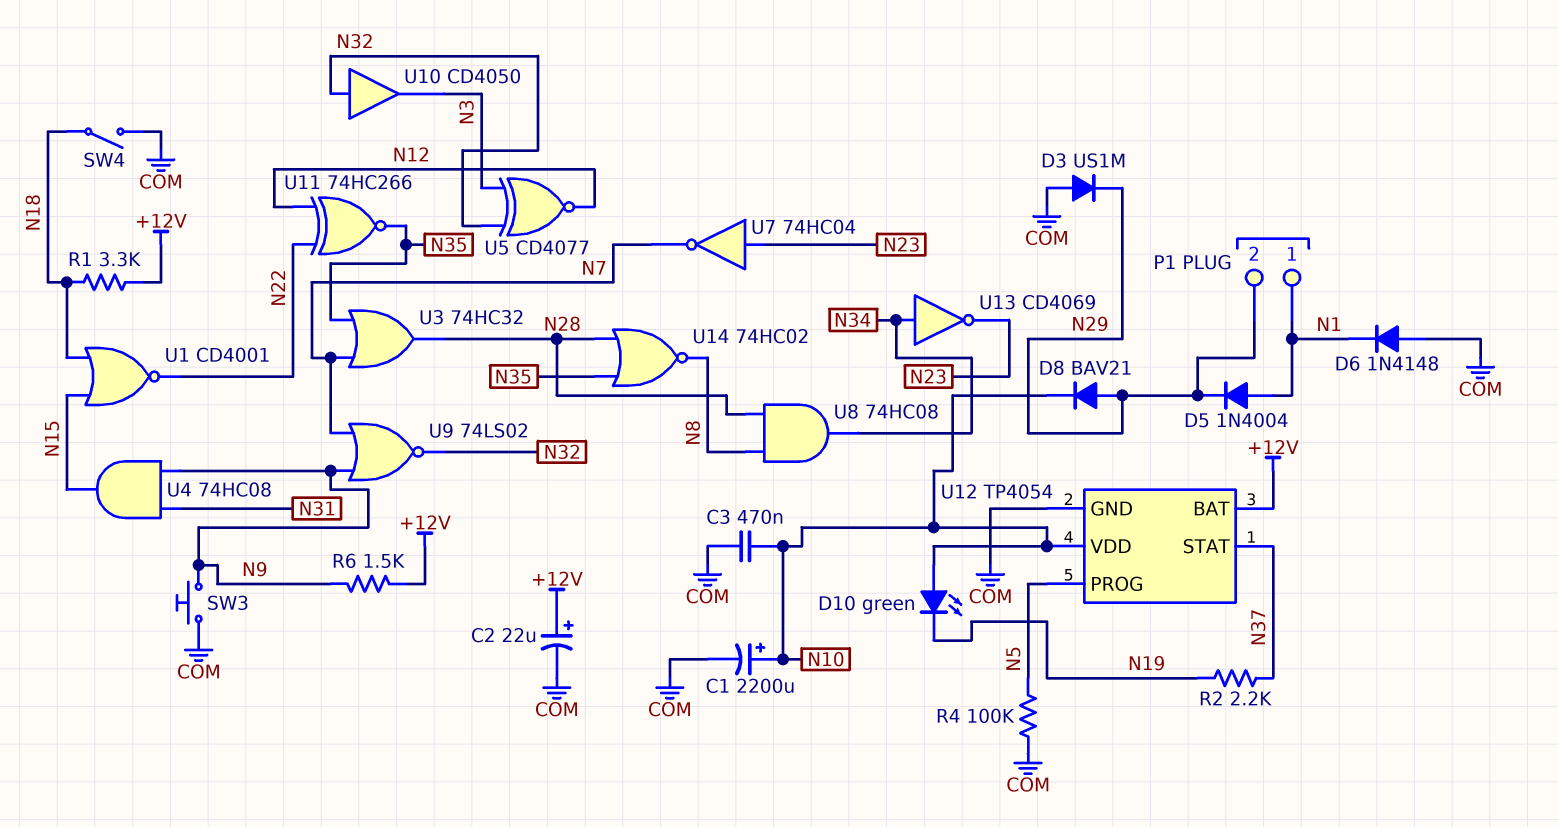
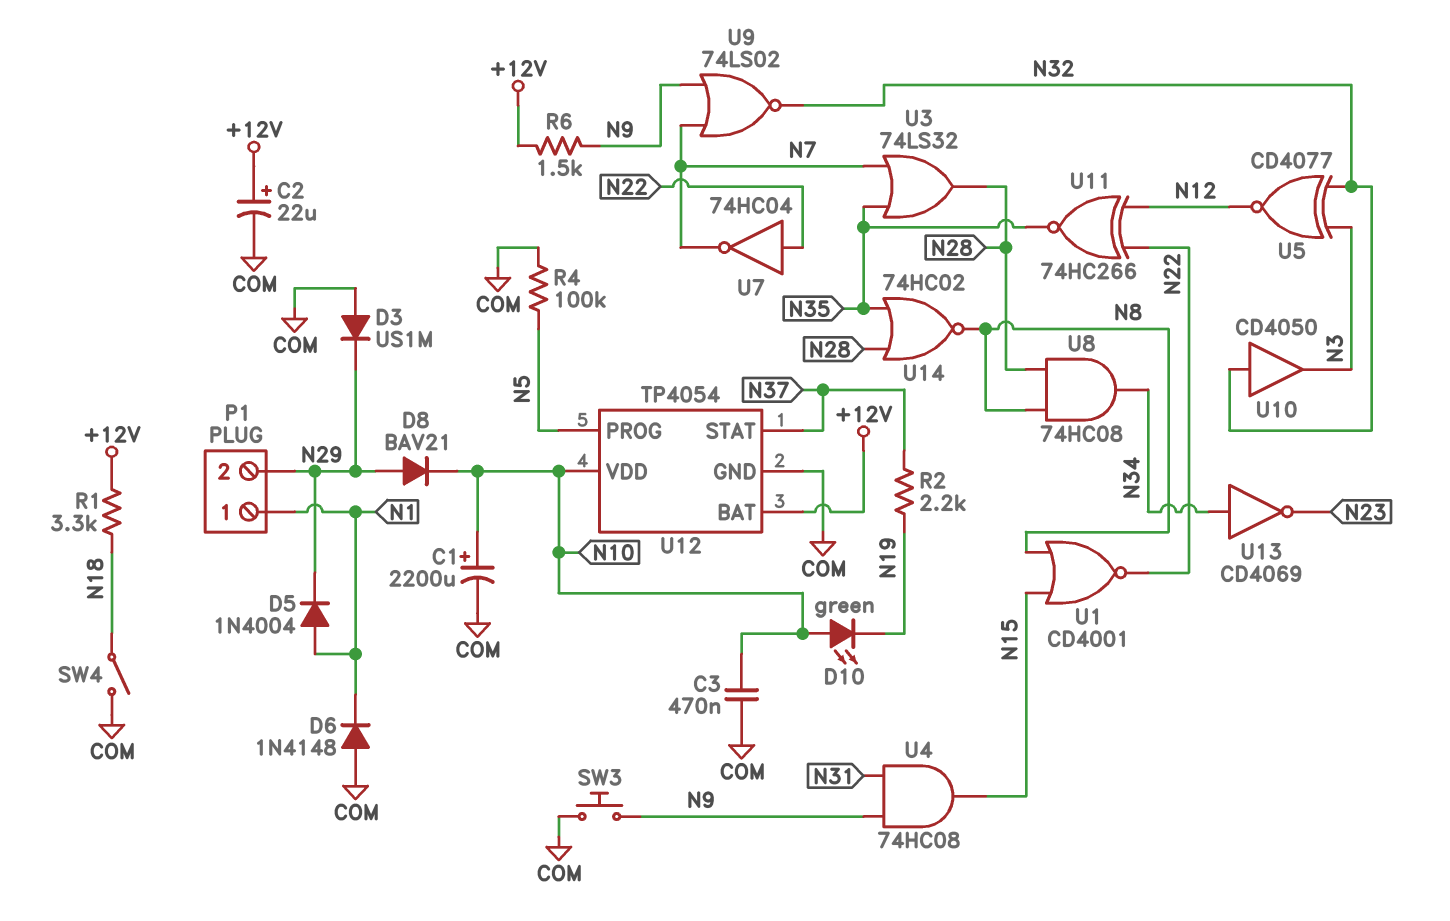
U1: NOR CD4001 (in N15, in N18, out N22) -> NOR CD4001 (in N8, in N15, out N22)
U3: OR 74HC32 (in N7, in N35, out N28) -> OR 74LS32 (in N7, in N35, out N28)
U7: NOT 74HC04 (in N23, out N7) -> NOT 74HC04 (in N22, out N7)

